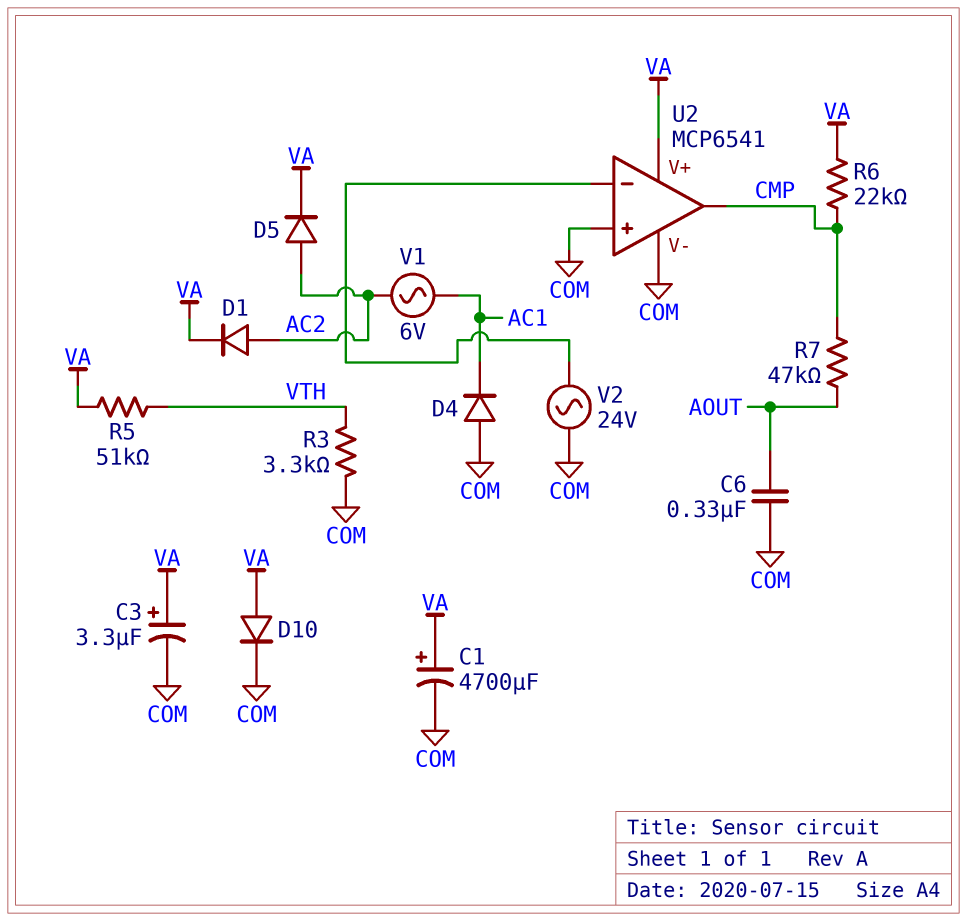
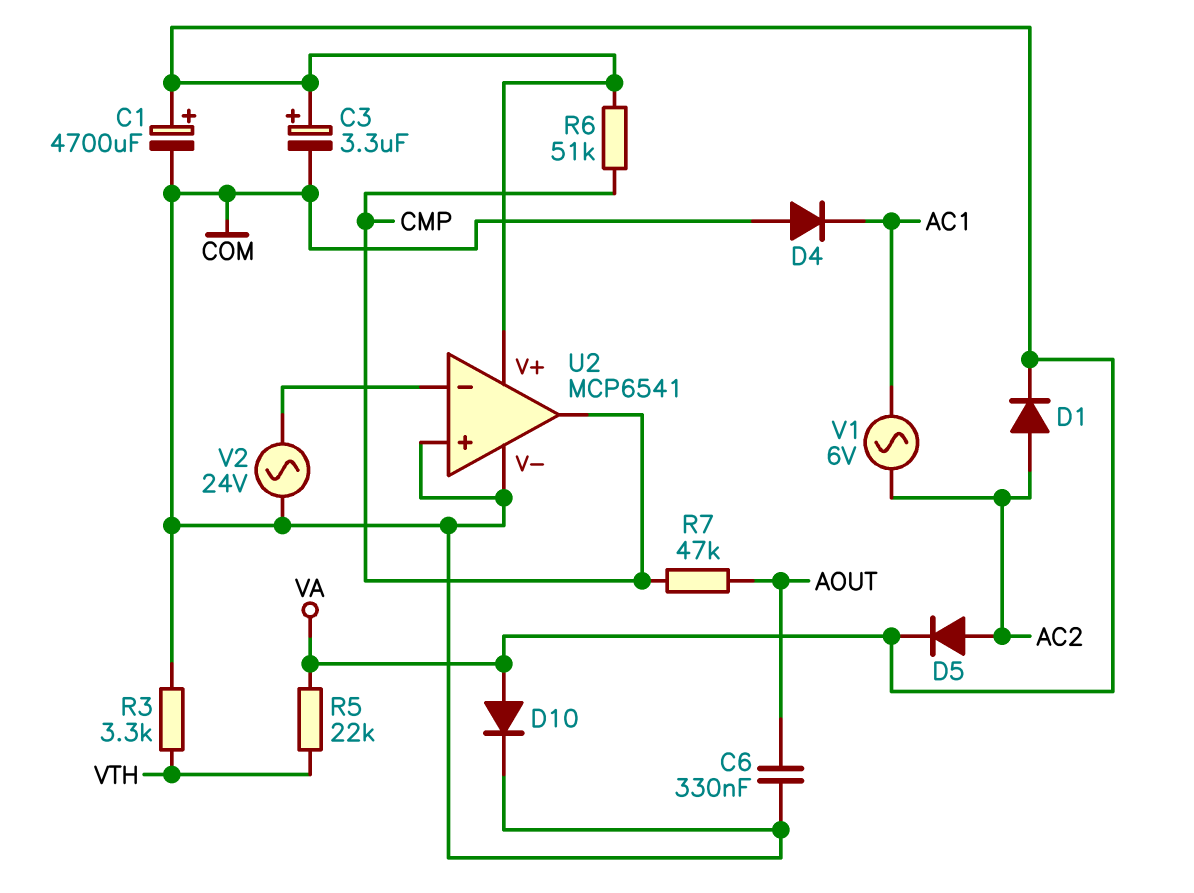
R5: 51k (VA, VTH) -> 22k (VA, VTH)
R6: 22k (CMP, VA) -> 51k (CMP, VA)

